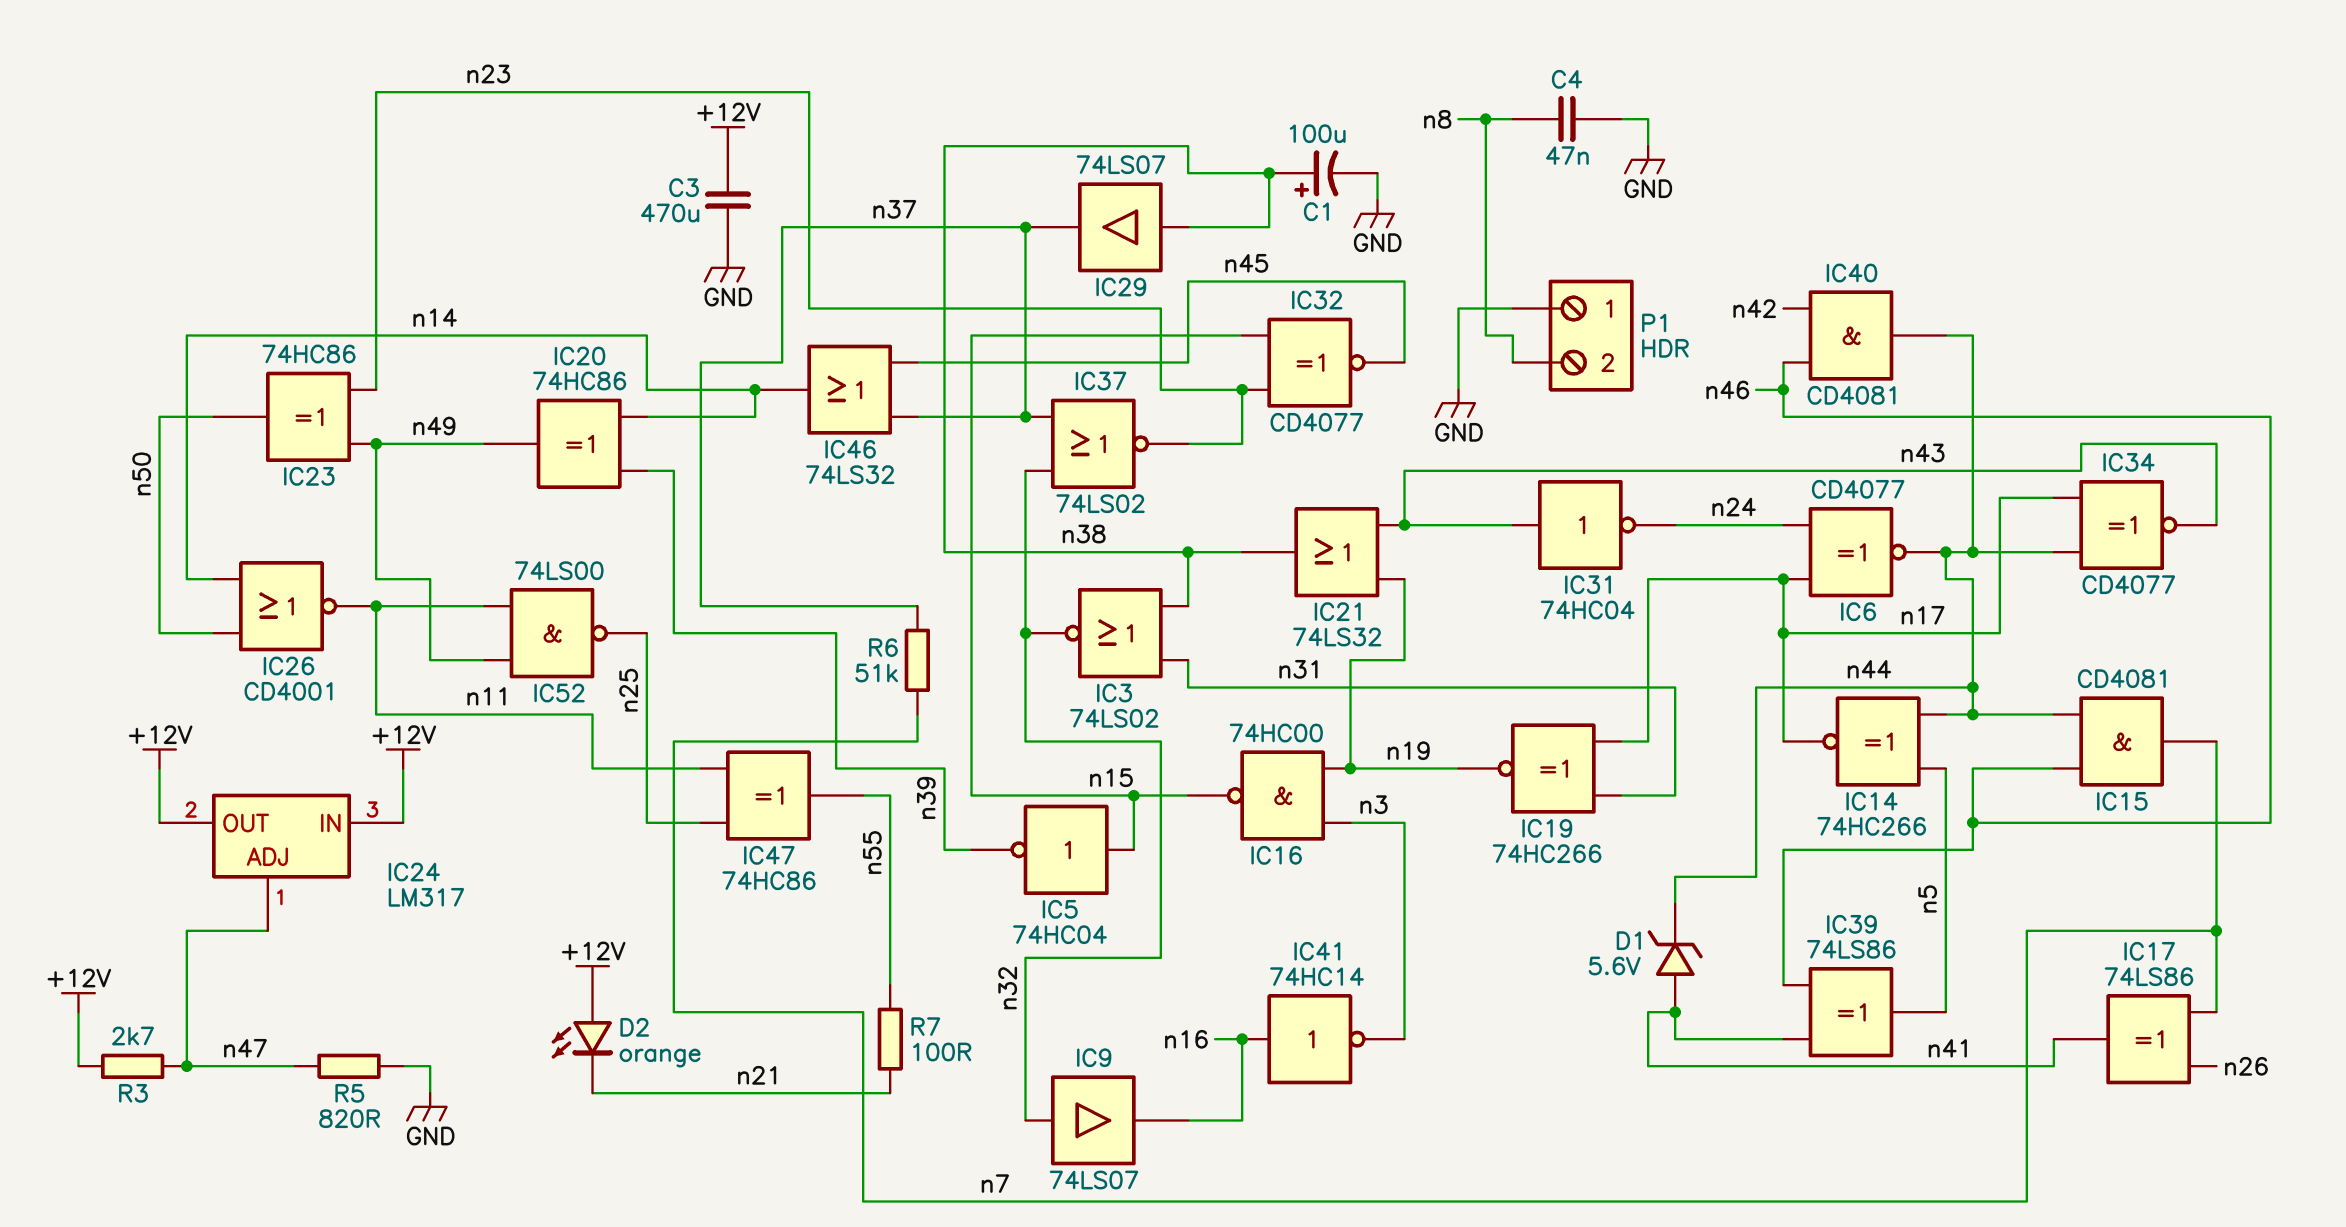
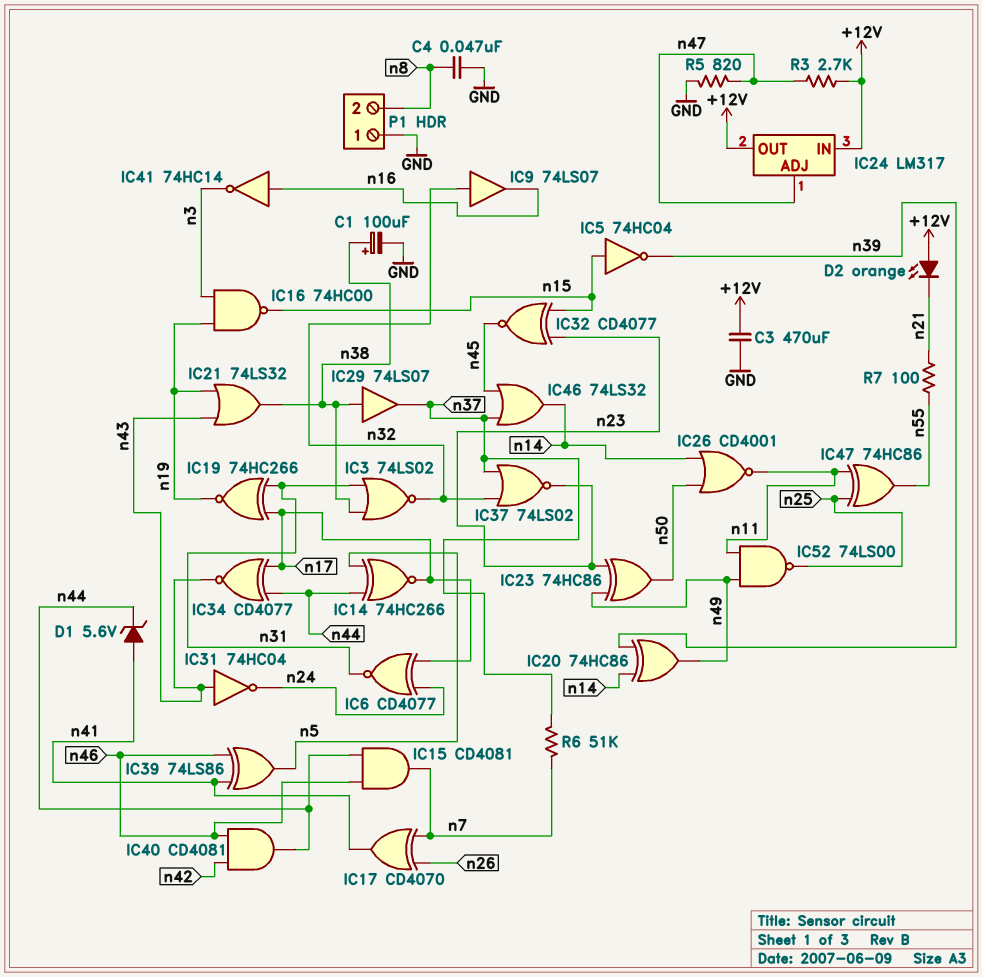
IC6: XNOR CD4077 (in n17, in n24, out n44) -> XNOR CD4077 (in n17, in n24, out n31)
IC17: XOR 74LS86 (in n7, in n26, out n41) -> XOR CD4070 (in n7, in n26, out n41)

